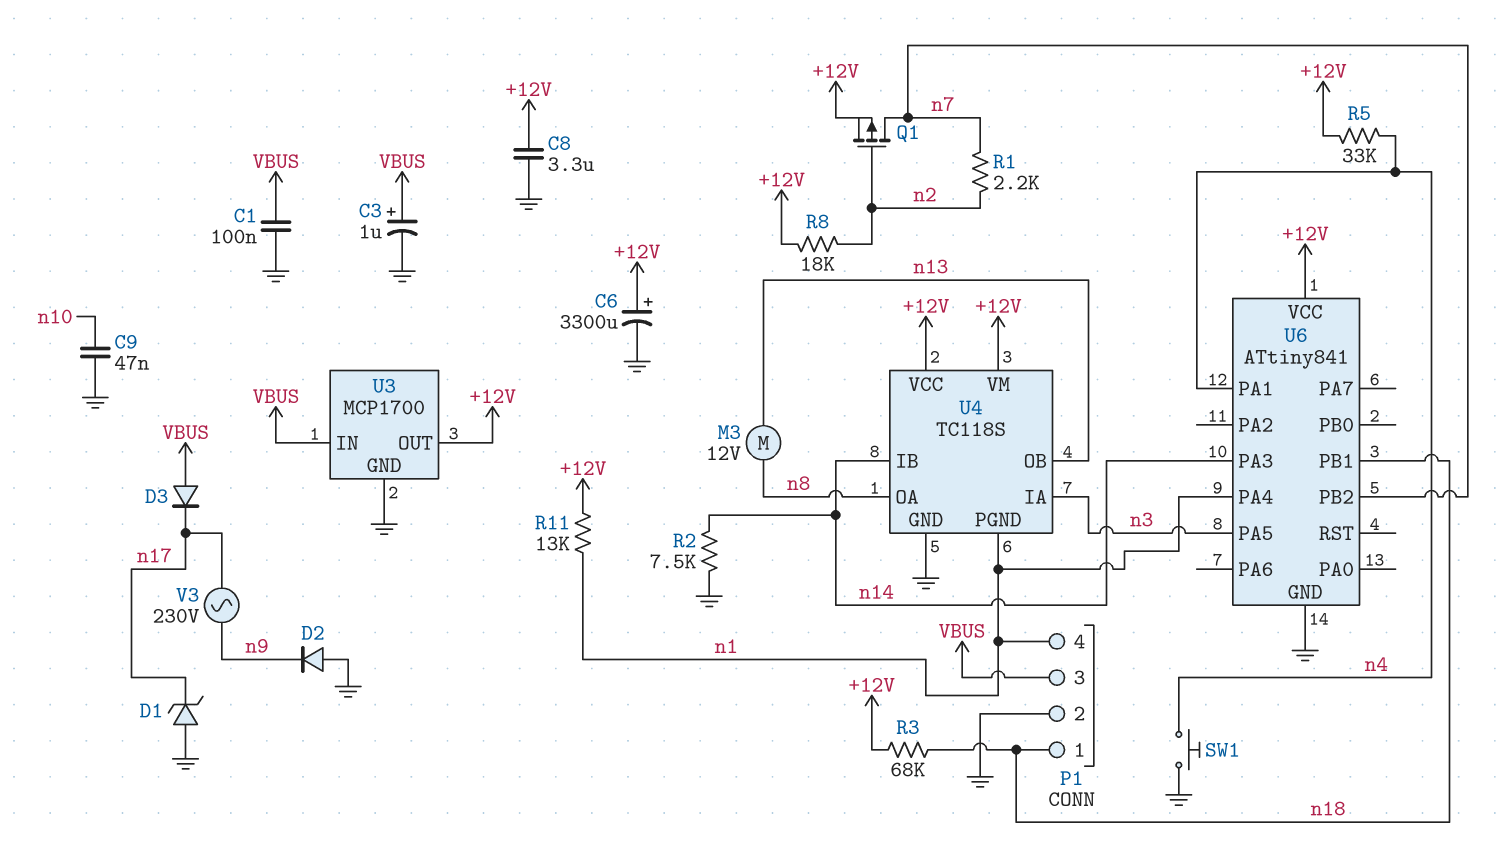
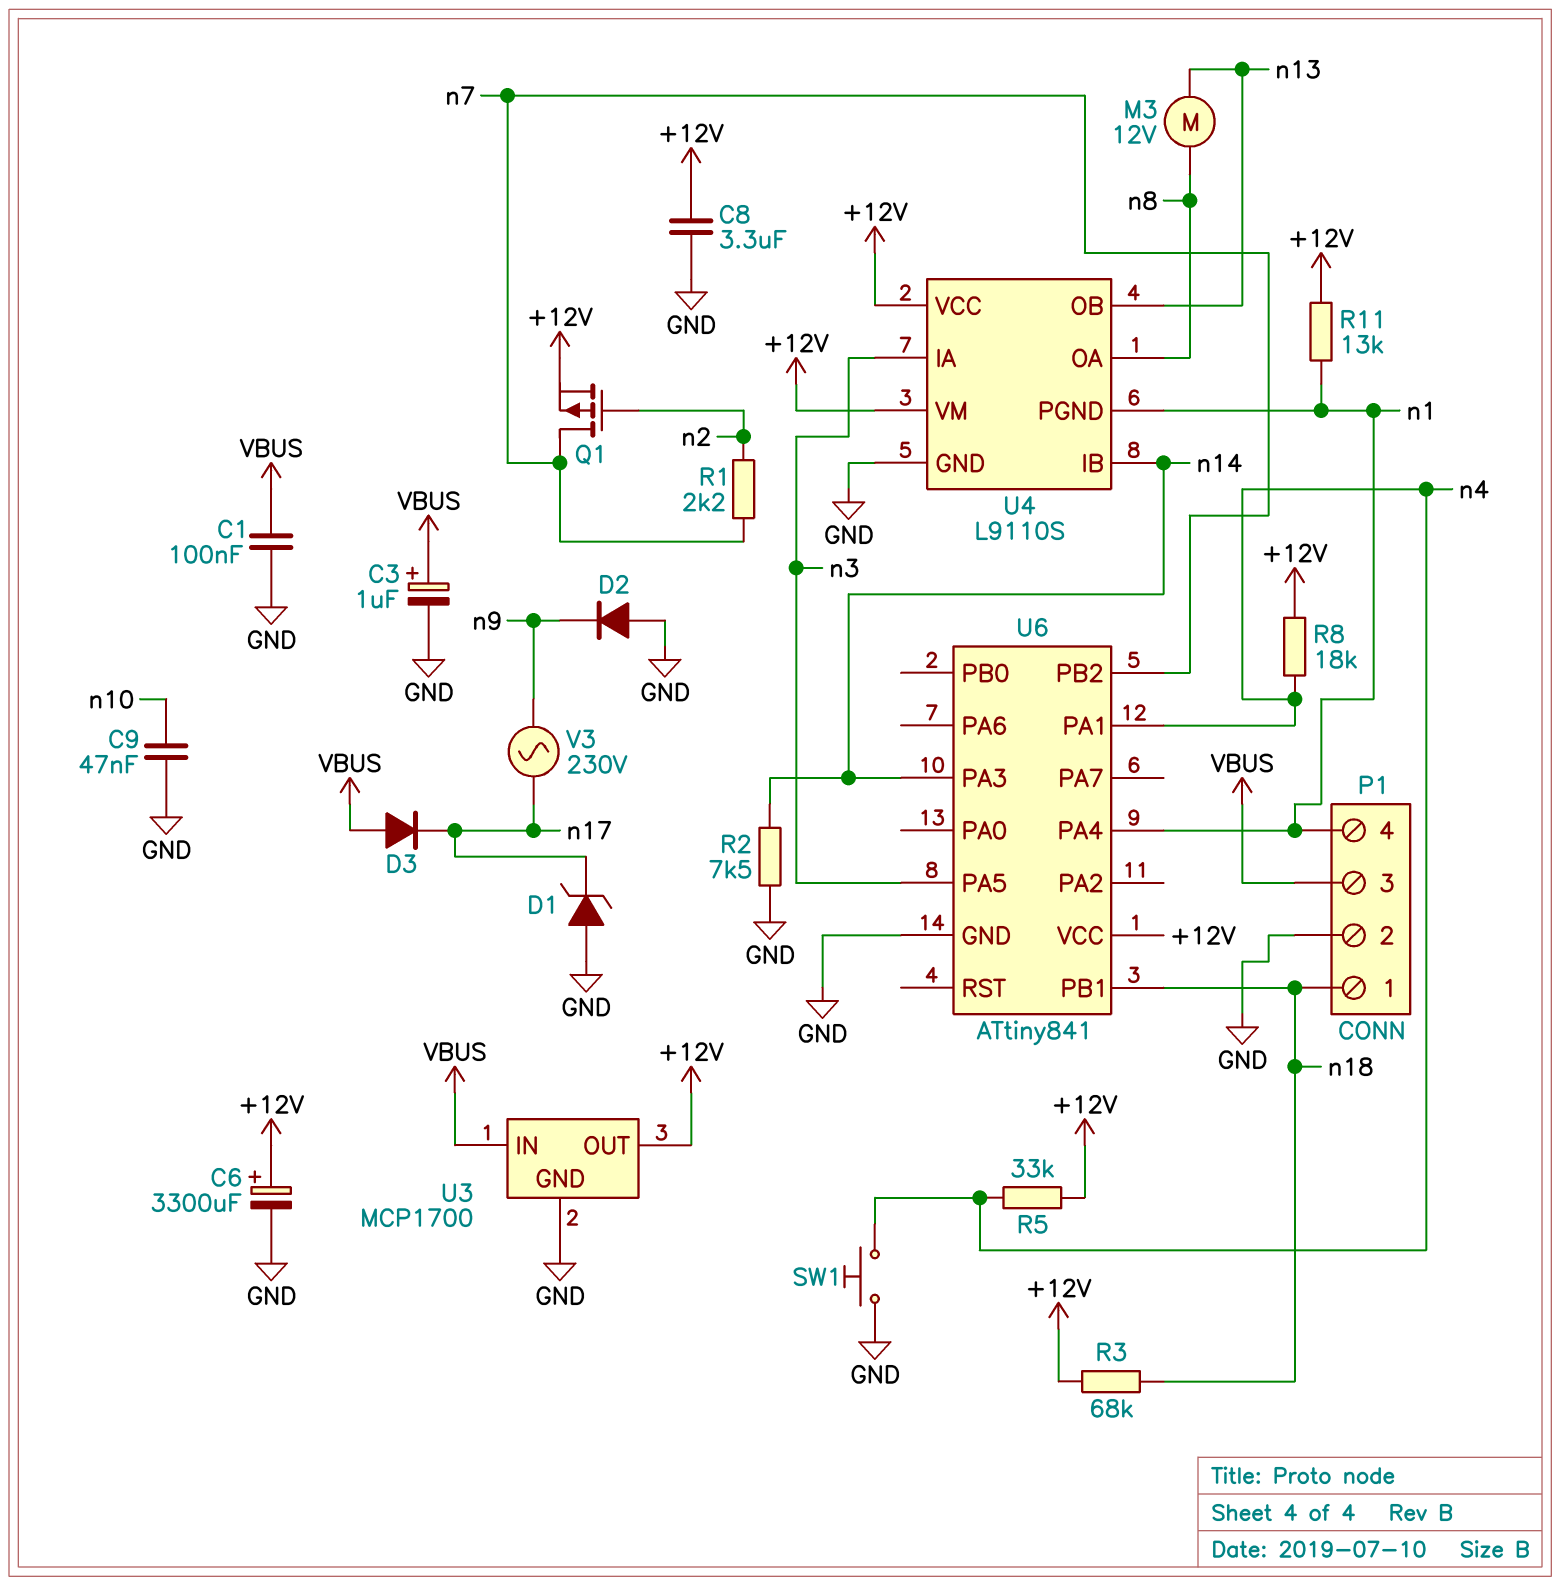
R8: 18k (+12V, n2) -> 18k (+12V, n4)
U4: TC118S -> L9110S

